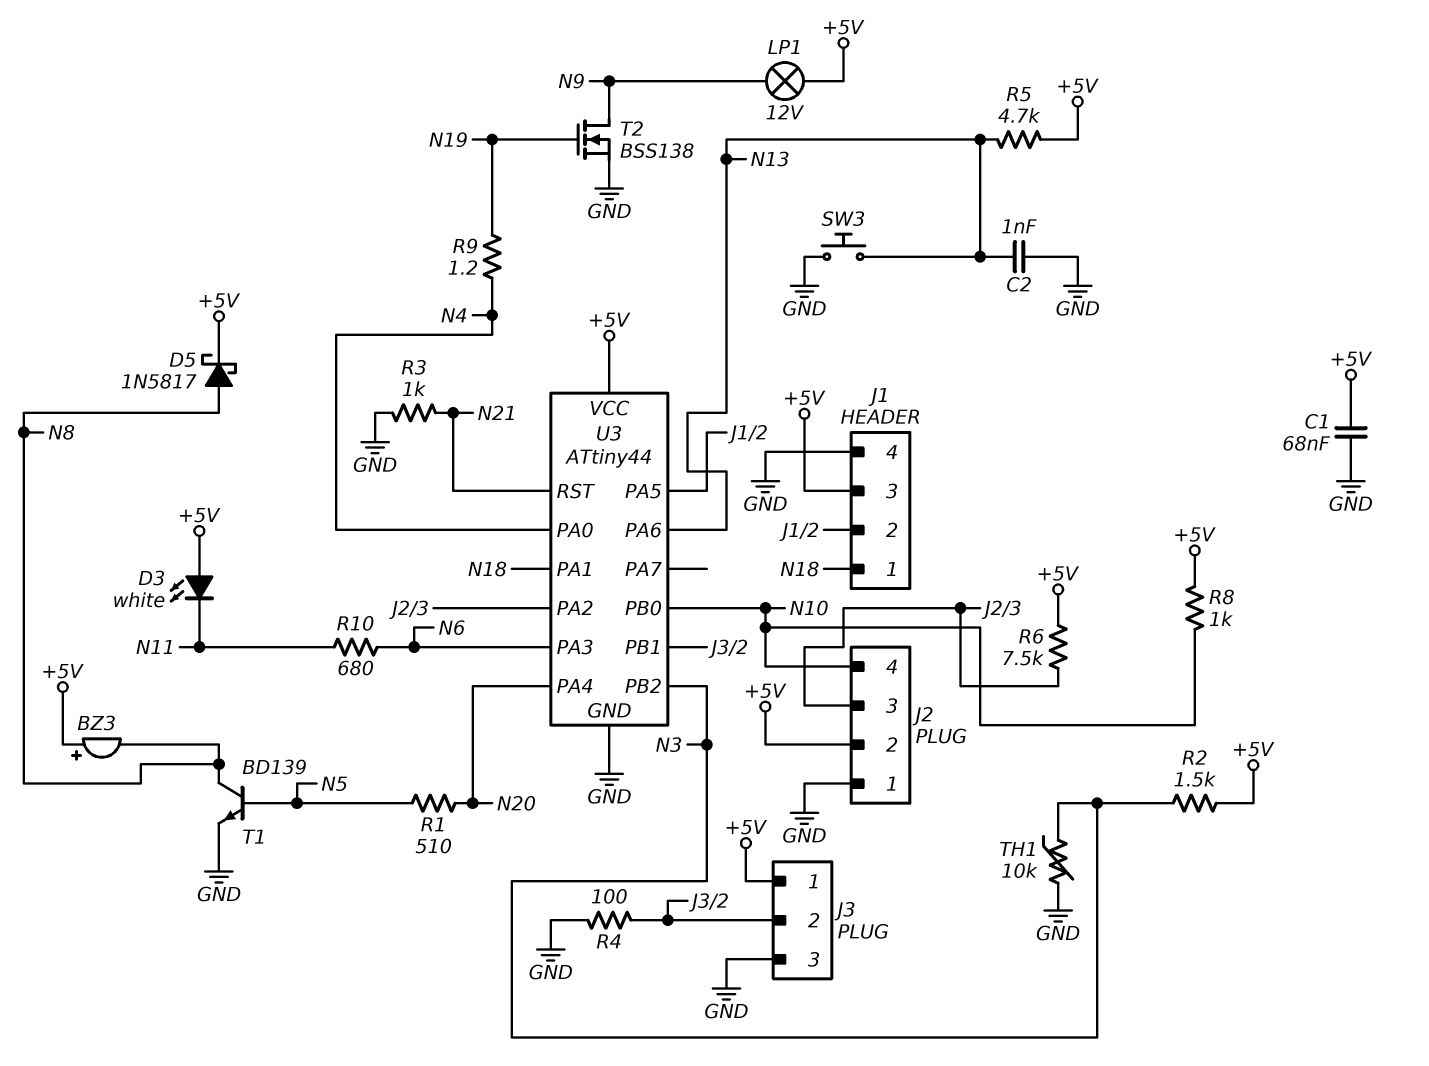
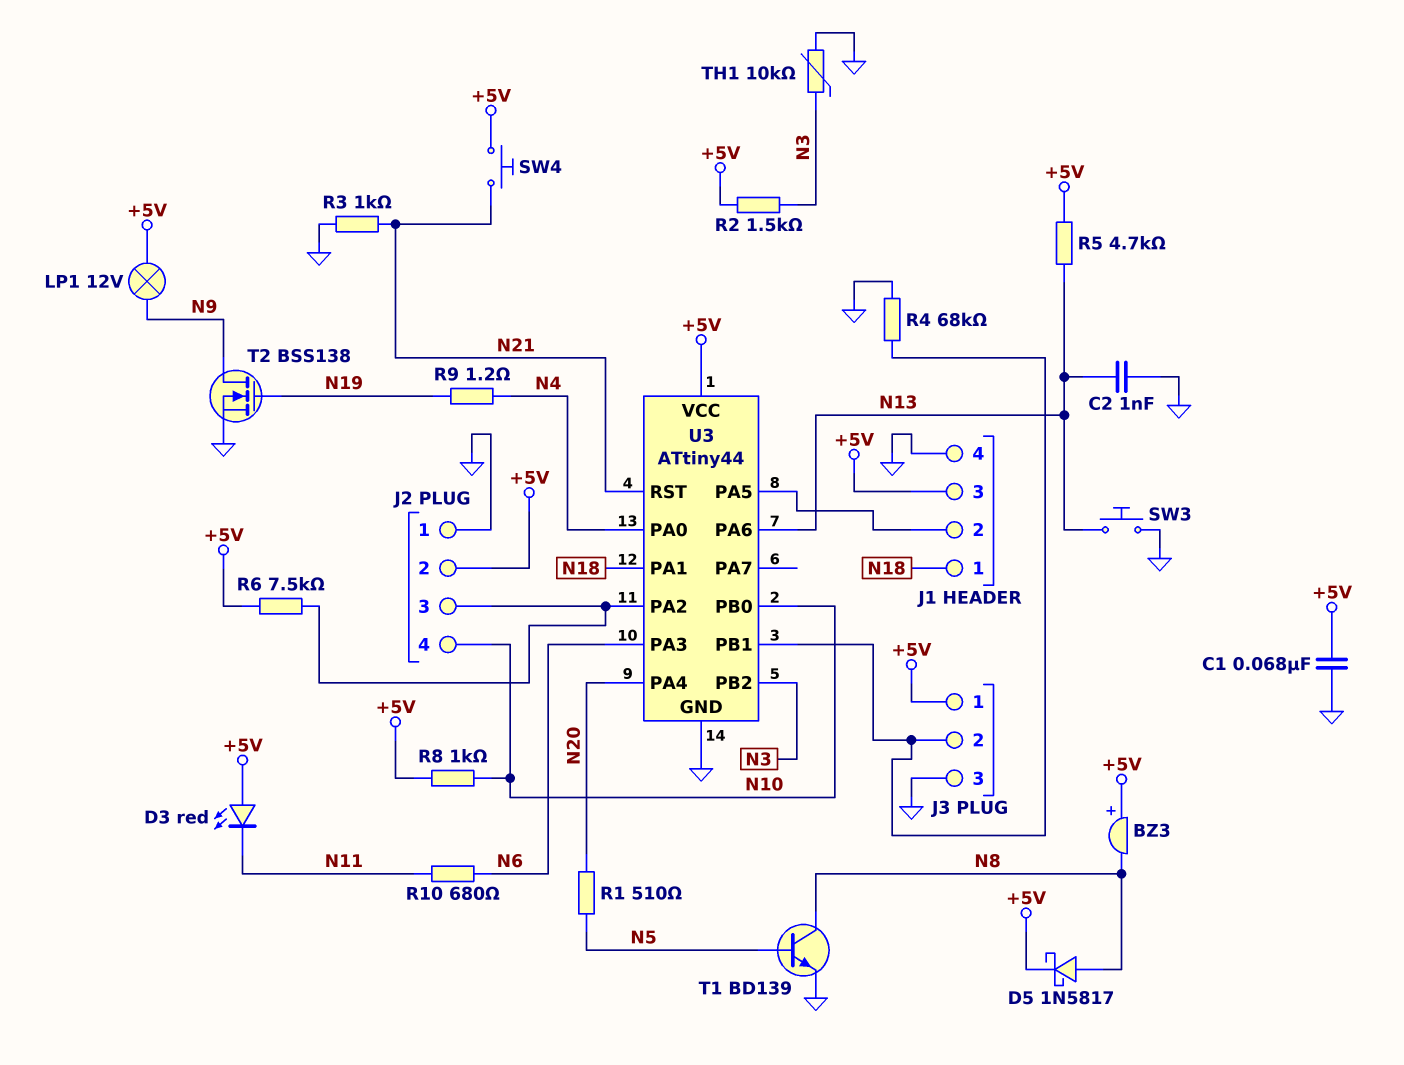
D3: LED white (A +5V, K N11) -> LED red (A +5V, K N11)
R4: 100 (GND, J3/2) -> 68k (GND, J3/2)
SW4: none -> button (+5V, N21)

